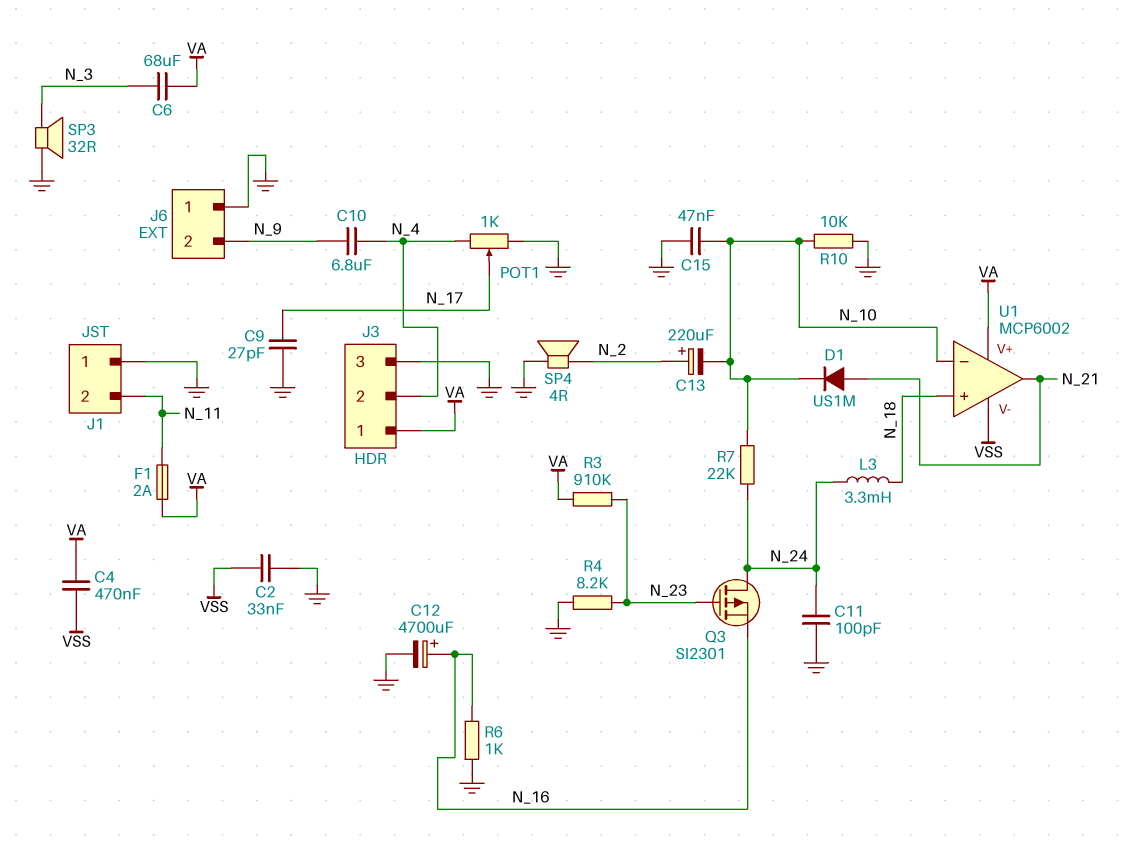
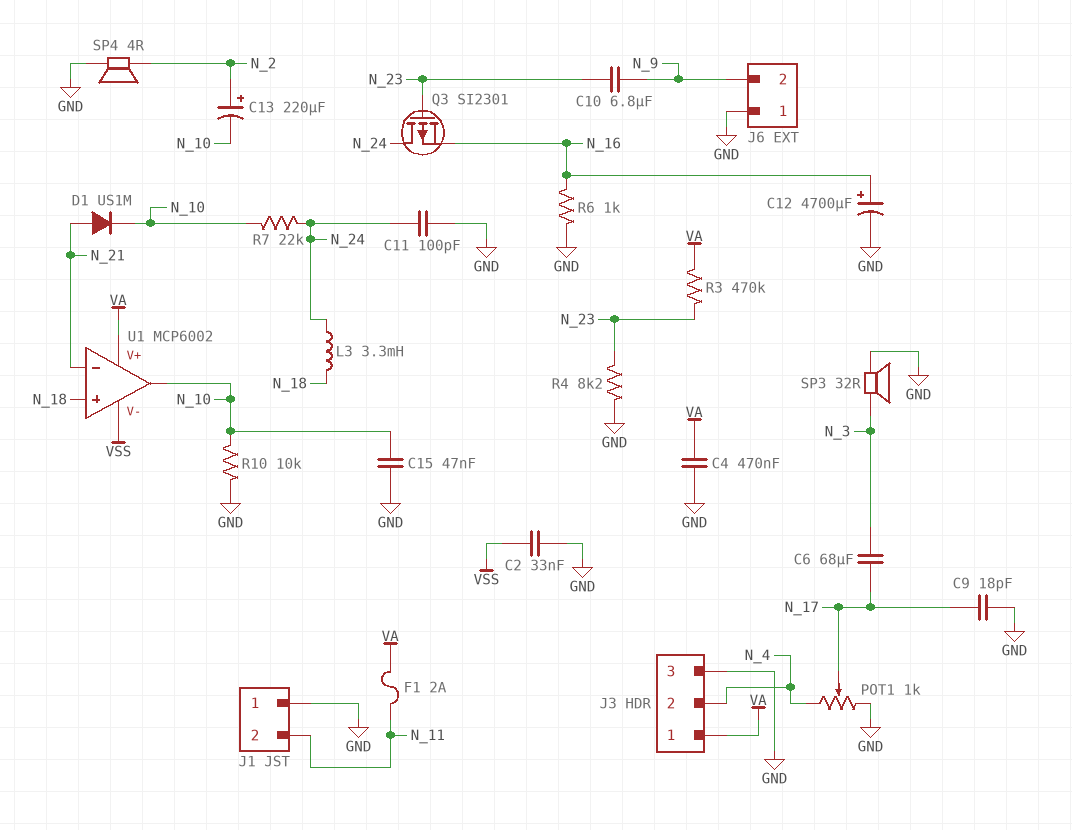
C4: 470nF (VA, VSS) -> 470nF (GND, VA)
C6: 68uF (N_3, VA) -> 68uF (N_3, N_17)
C9: 27pF (GND, N_17) -> 18pF (GND, N_17)
C10: 6.8uF (N_4, N_9) -> 6.8uF (N_9, N_23)
R3: 910k (N_23, VA) -> 470k (N_23, VA)
U1 pin in-: N_10 -> N_21
U1 pin out: N_21 -> N_10

